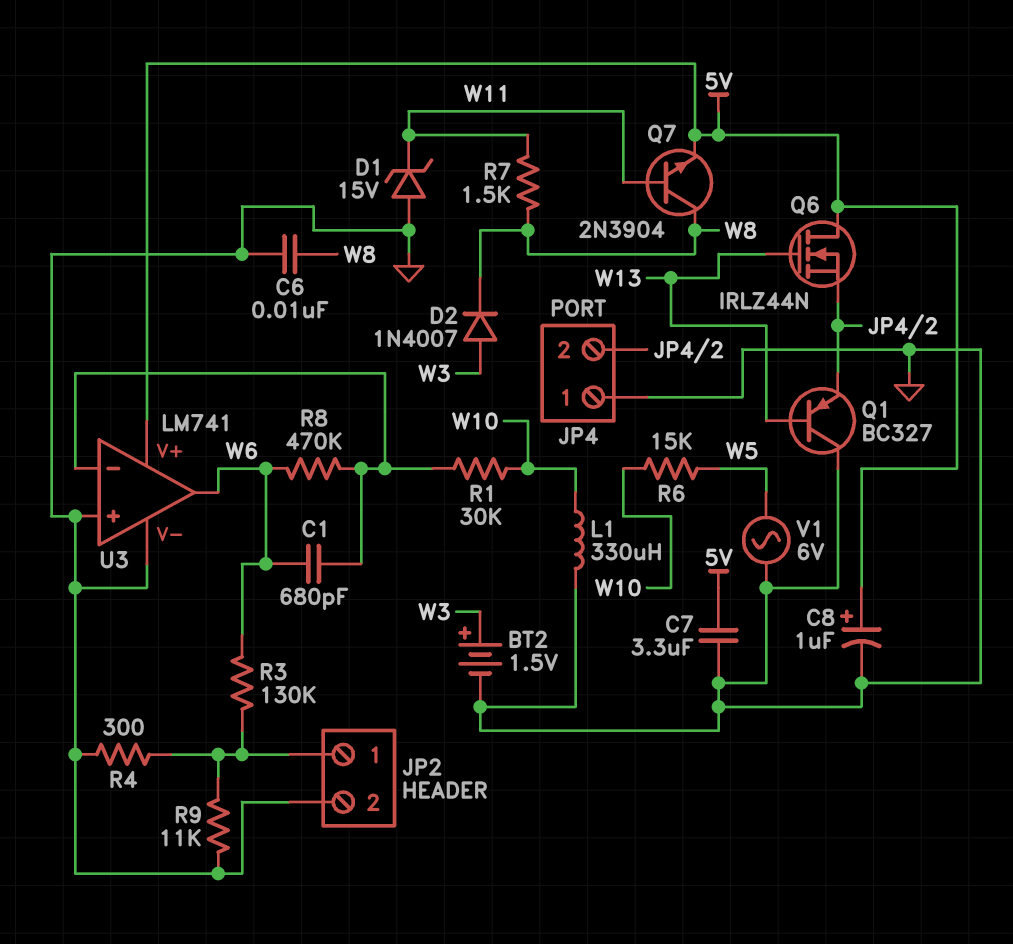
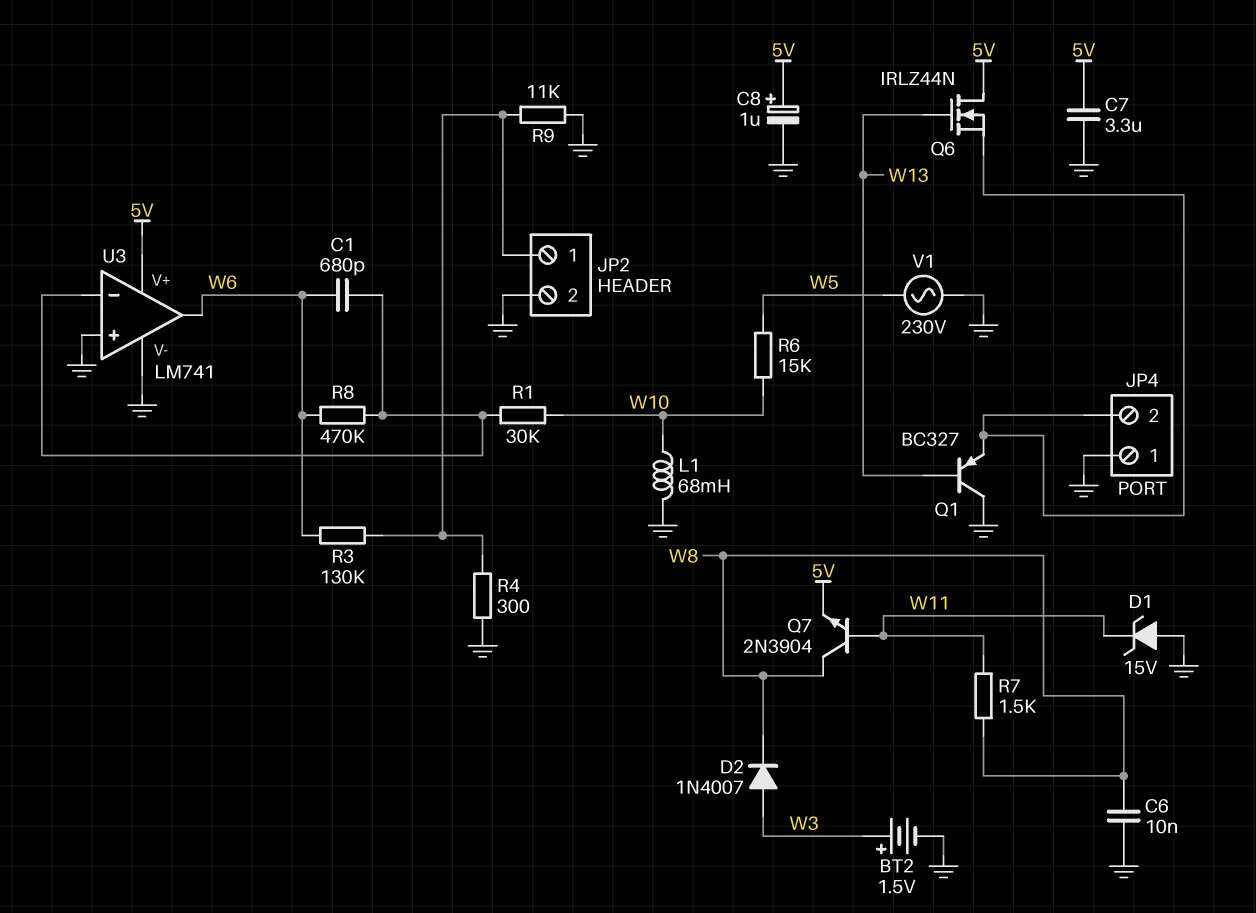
L1: 330uH (GND, W10) -> 68mH (GND, W10)
V1: AC 6V (GND, W5) -> AC 230V (GND, W5)

